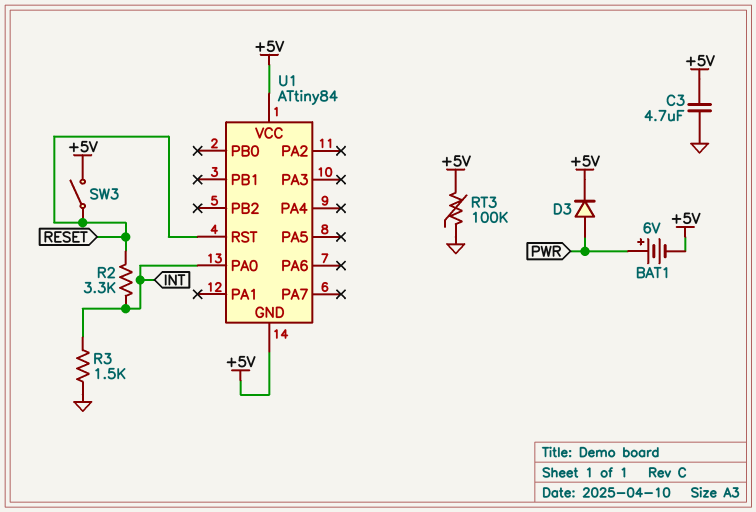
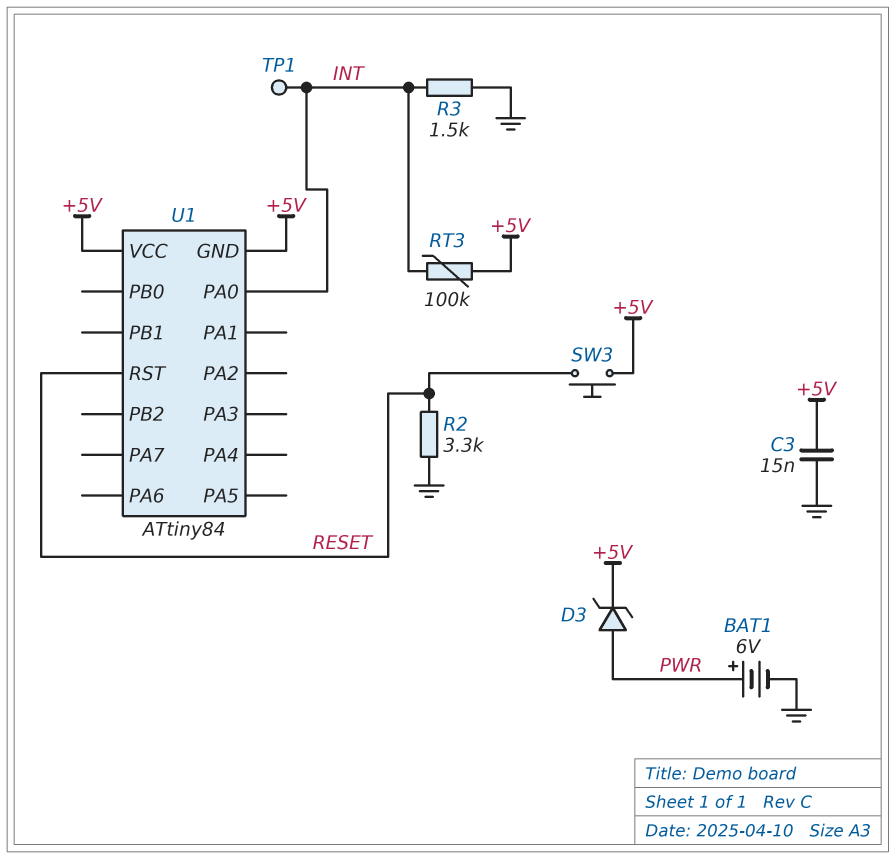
BAT1: 6V (plus PWR, minus +5V) -> 6V (plus PWR, minus GND)
C3: 4.7uF (+5V, GND) -> 15nF (+5V, GND)
D3: diode (A PWR, K +5V) -> zener (A PWR, K +5V)
R2: 3.3k (INT, RESET) -> 3.3k (GND, RESET)
RT3: 100k (+5V, GND) -> 100k (+5V, INT)
SW3: switch (+5V, RESET) -> button (+5V, RESET)
TP1: none -> test point (INT)

